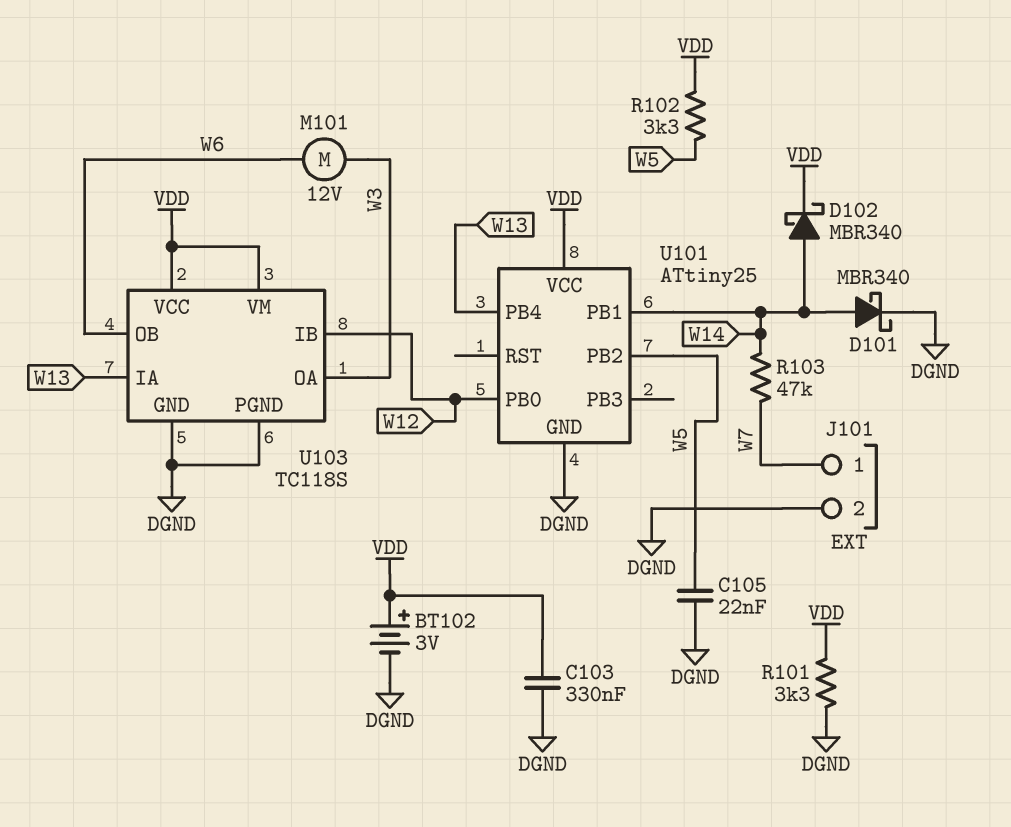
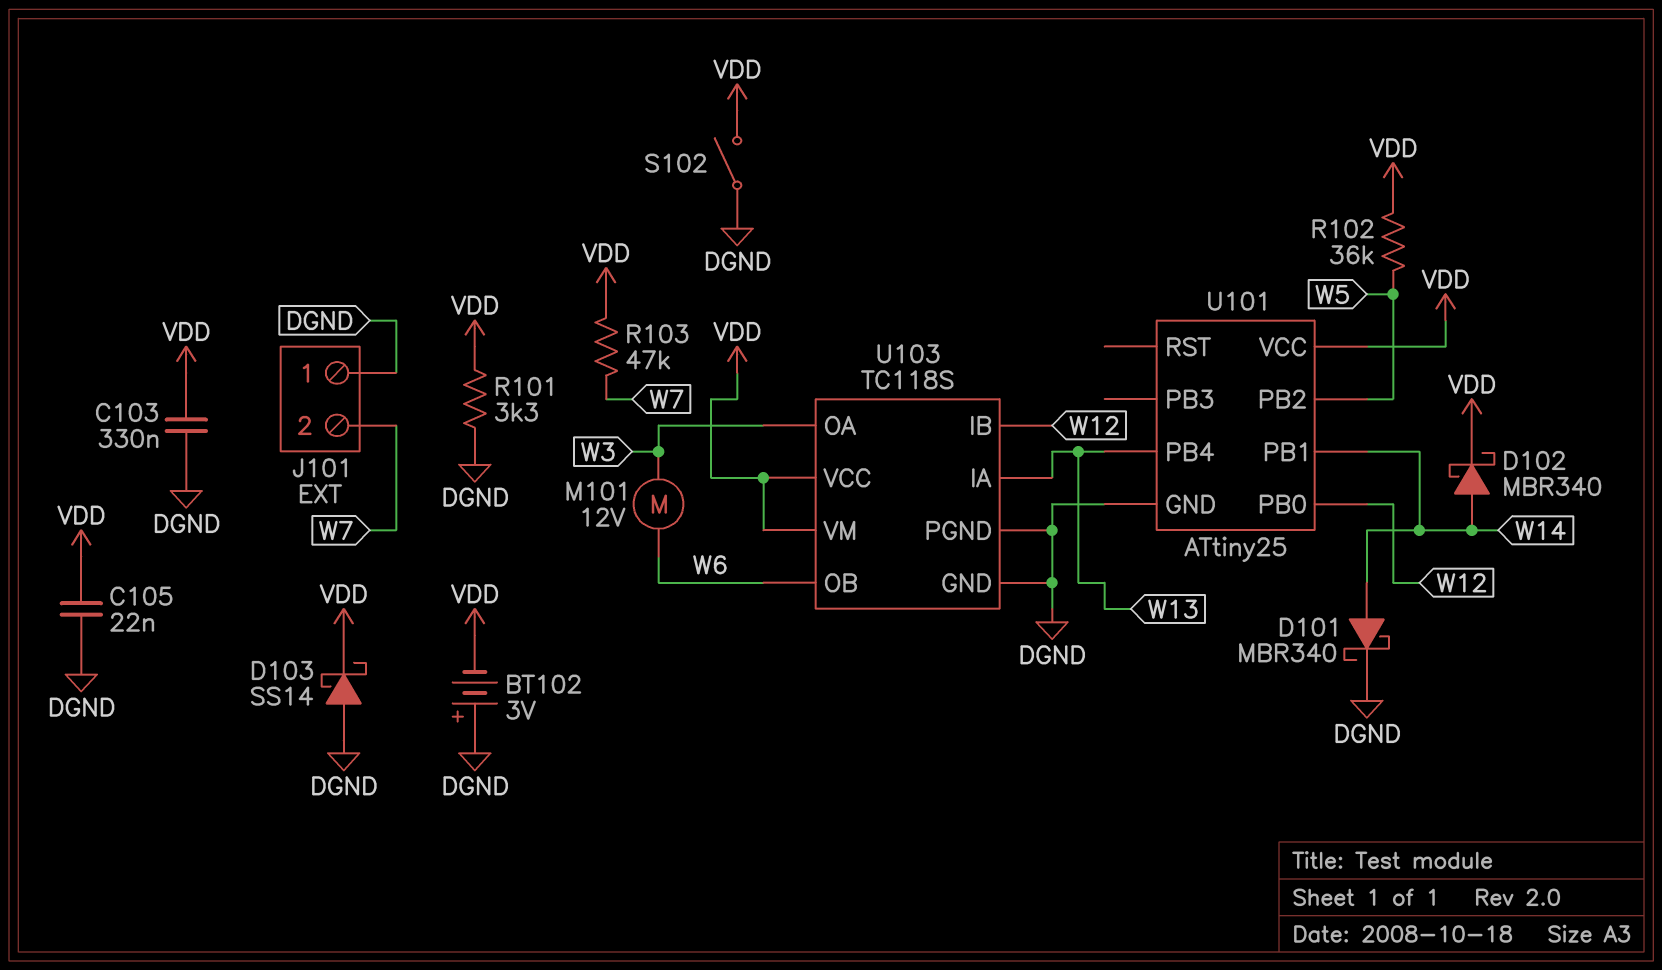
BT102: 3V (plus VDD, minus DGND) -> 3V (plus DGND, minus VDD)
C105: 22nF (DGND, W5) -> 22nF (DGND, VDD)
D103: none -> schottky SS14 (A DGND, K VDD)
J101 pin 1: W7 -> DGND
J101 pin 2: DGND -> W7
R102: 3.3k (VDD, W5) -> 36k (VDD, W5)
R103: 47k (W7, W14) -> 47k (VDD, W7)
S102: none -> switch (DGND, VDD)

